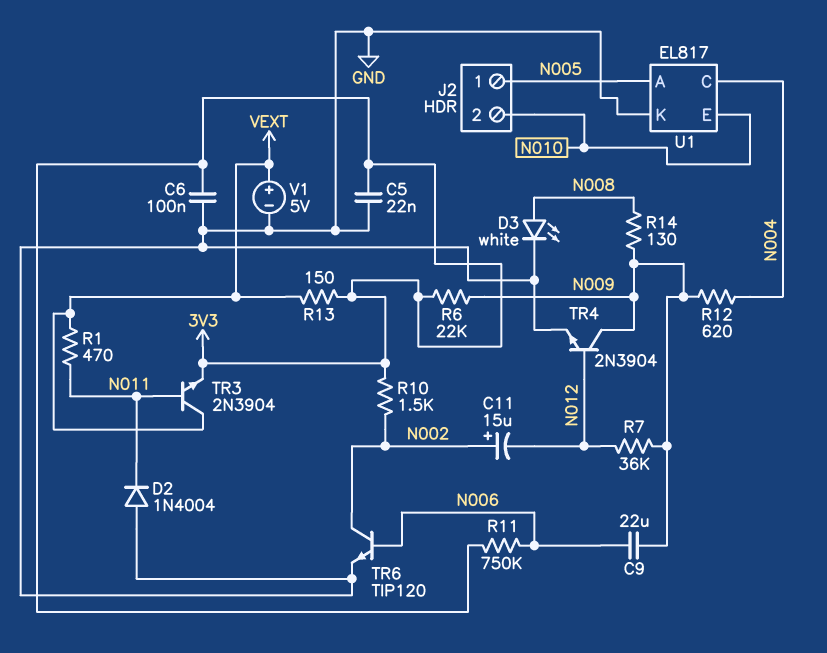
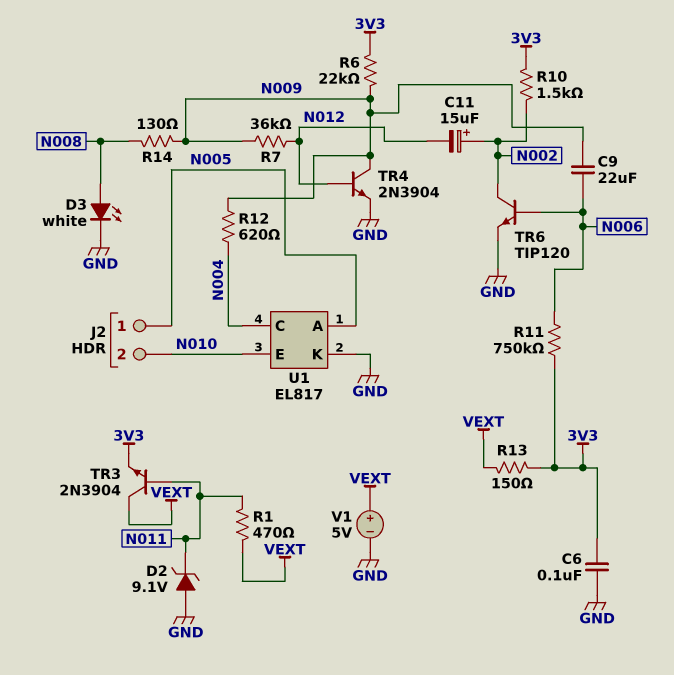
C5: 22nF (3V3, GND) -> none
D2: diode 1N4004 (A GND, K N011) -> zener 9.1V (A GND, K N011)

